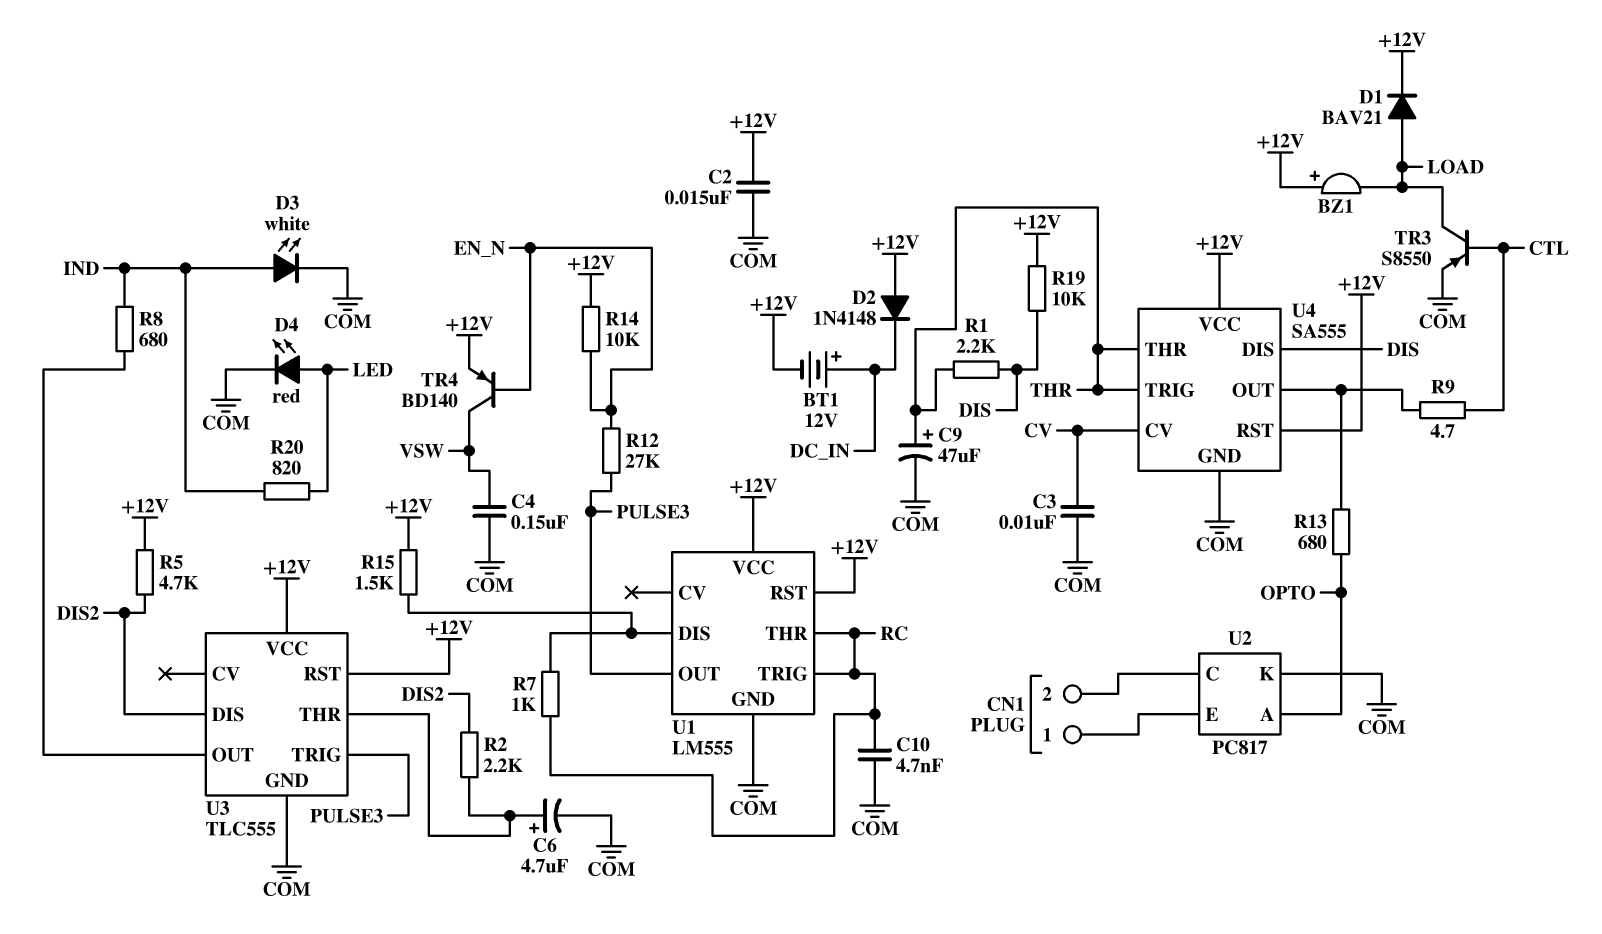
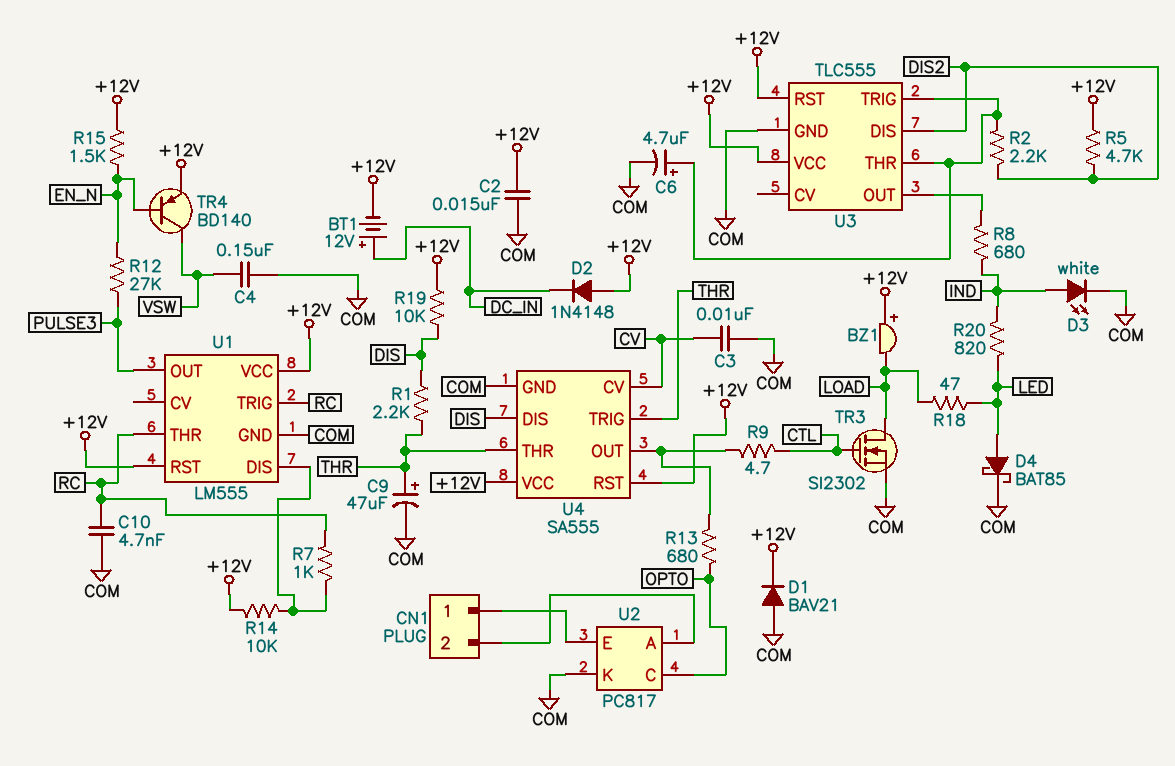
D1: diode BAV21 (A LOAD, K +12V) -> diode BAV21 (A COM, K +12V)
D4: LED red (A LED, K COM) -> schottky BAT85 (A LED, K COM)
R14: 10k (+12V, EN_N) -> 10k (+12V, U1/DIS)
R15: 1.5k (+12V, U1/DIS) -> 1.5k (+12V, EN_N)
R18: none -> 47 (LED, LOAD)
TR3: PNP S8550 (B CTL, C LOAD, E COM) -> NMOS SI2302 (G CTL, D LOAD, S COM)
U2 pin A: OPTO -> CN1/2
U2 pin C: CN1/2 -> OPTO
U3 pin TRIG: PULSE3 -> U3/THR

